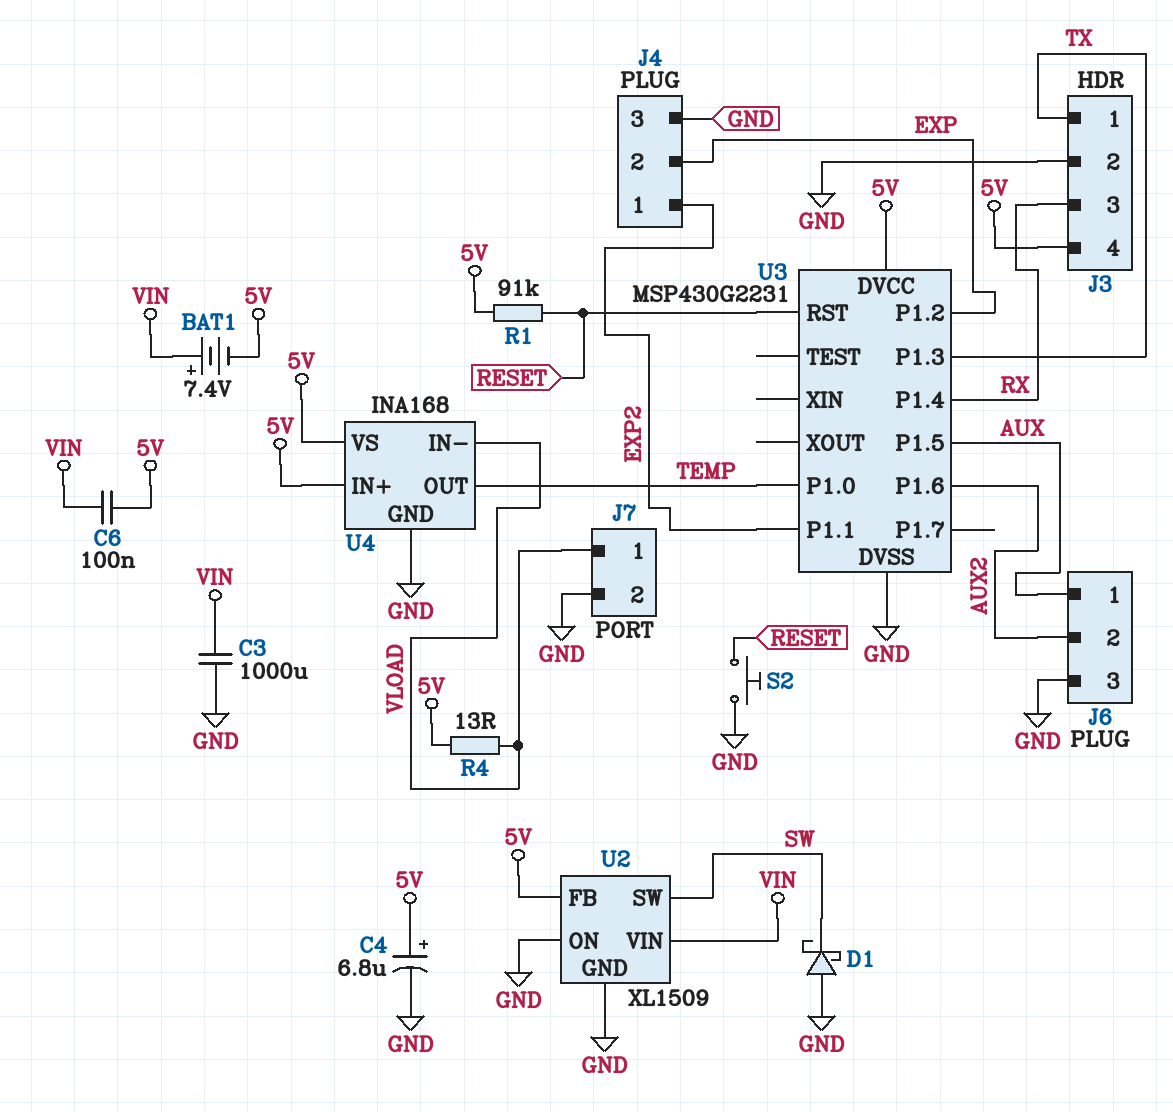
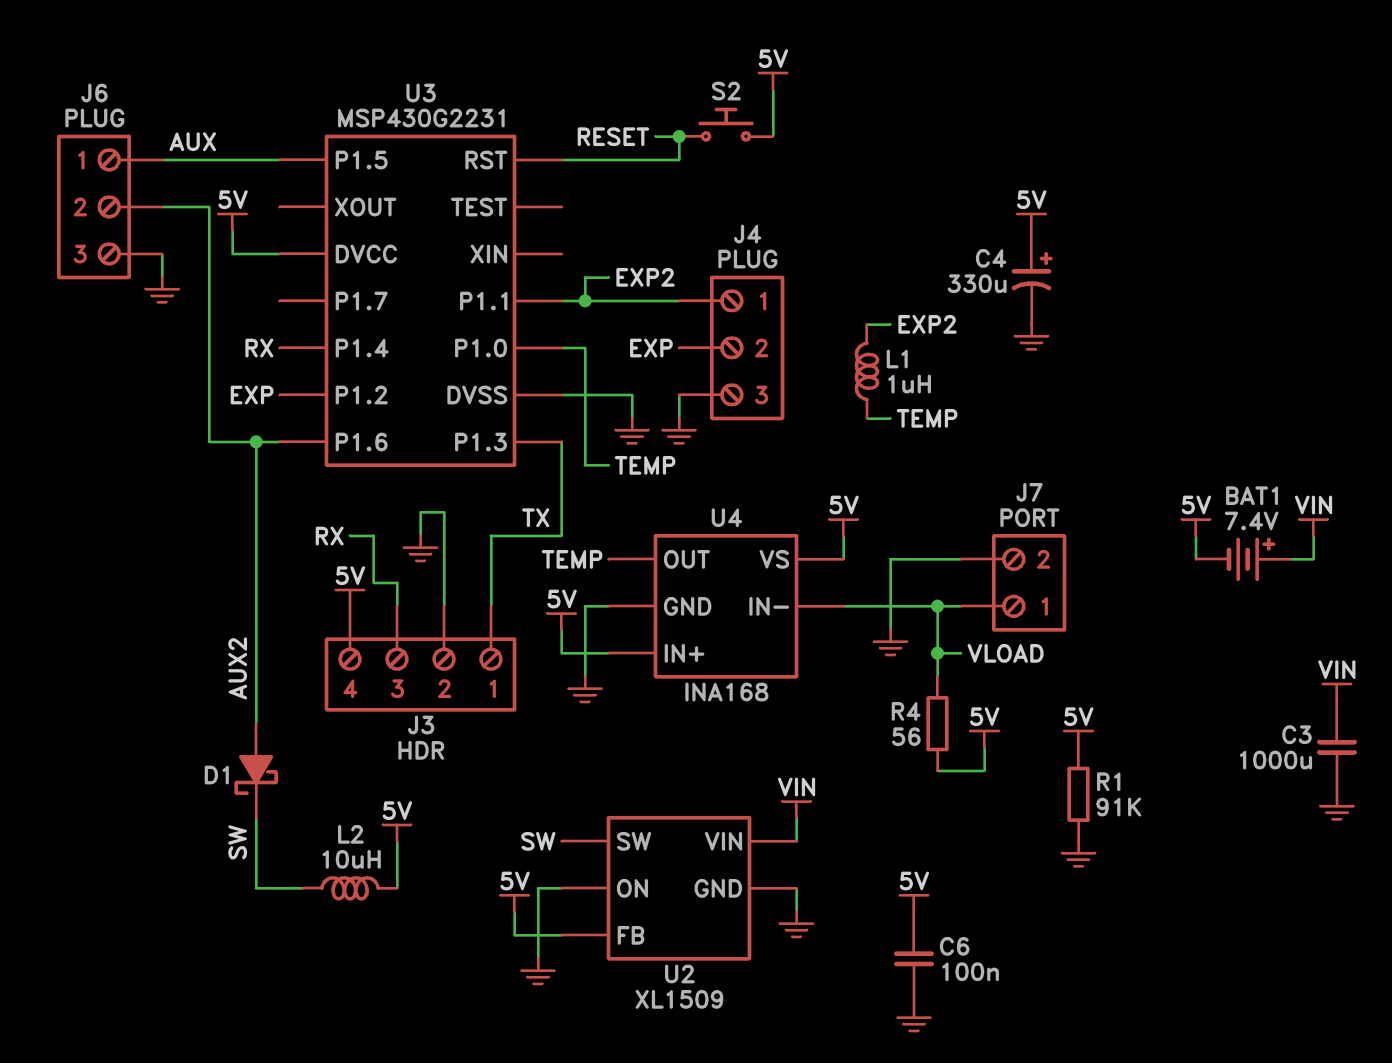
C4: 6.8uF (plus 5V, minus GND) -> 330uF (plus 5V, minus GND)
C6: 100nF (5V, VIN) -> 100nF (5V, GND)
D1: schottky (A GND, K SW) -> schottky (A AUX2, K SW)
L1: none -> 1uH (EXP2, TEMP)
L2: none -> 10uH (5V, SW)
R1: 91k (5V, RESET) -> 91k (5V, GND)
R4: 13 (5V, VLOAD) -> 56 (5V, VLOAD)
S2: button (GND, RESET) -> button (5V, RESET)

